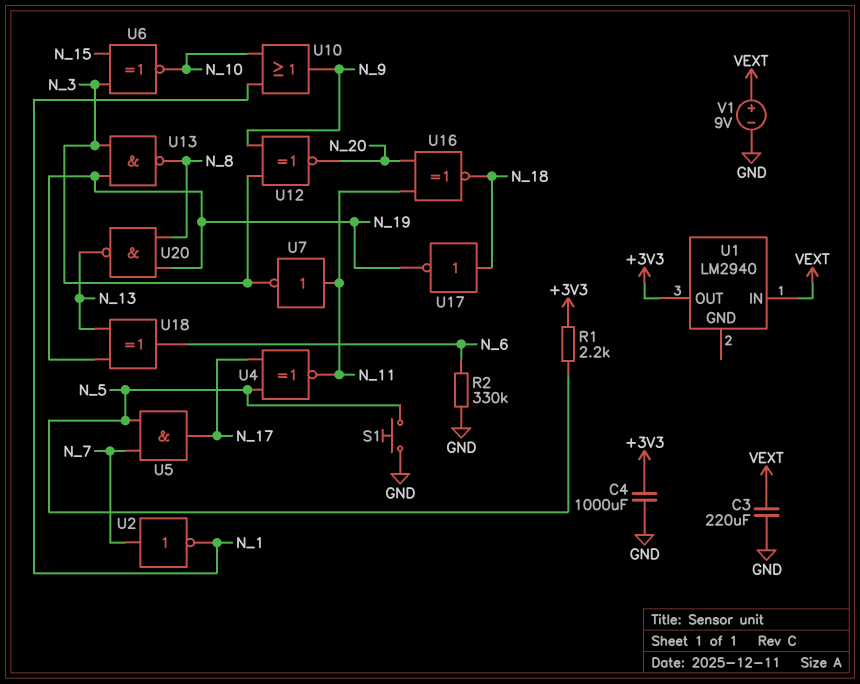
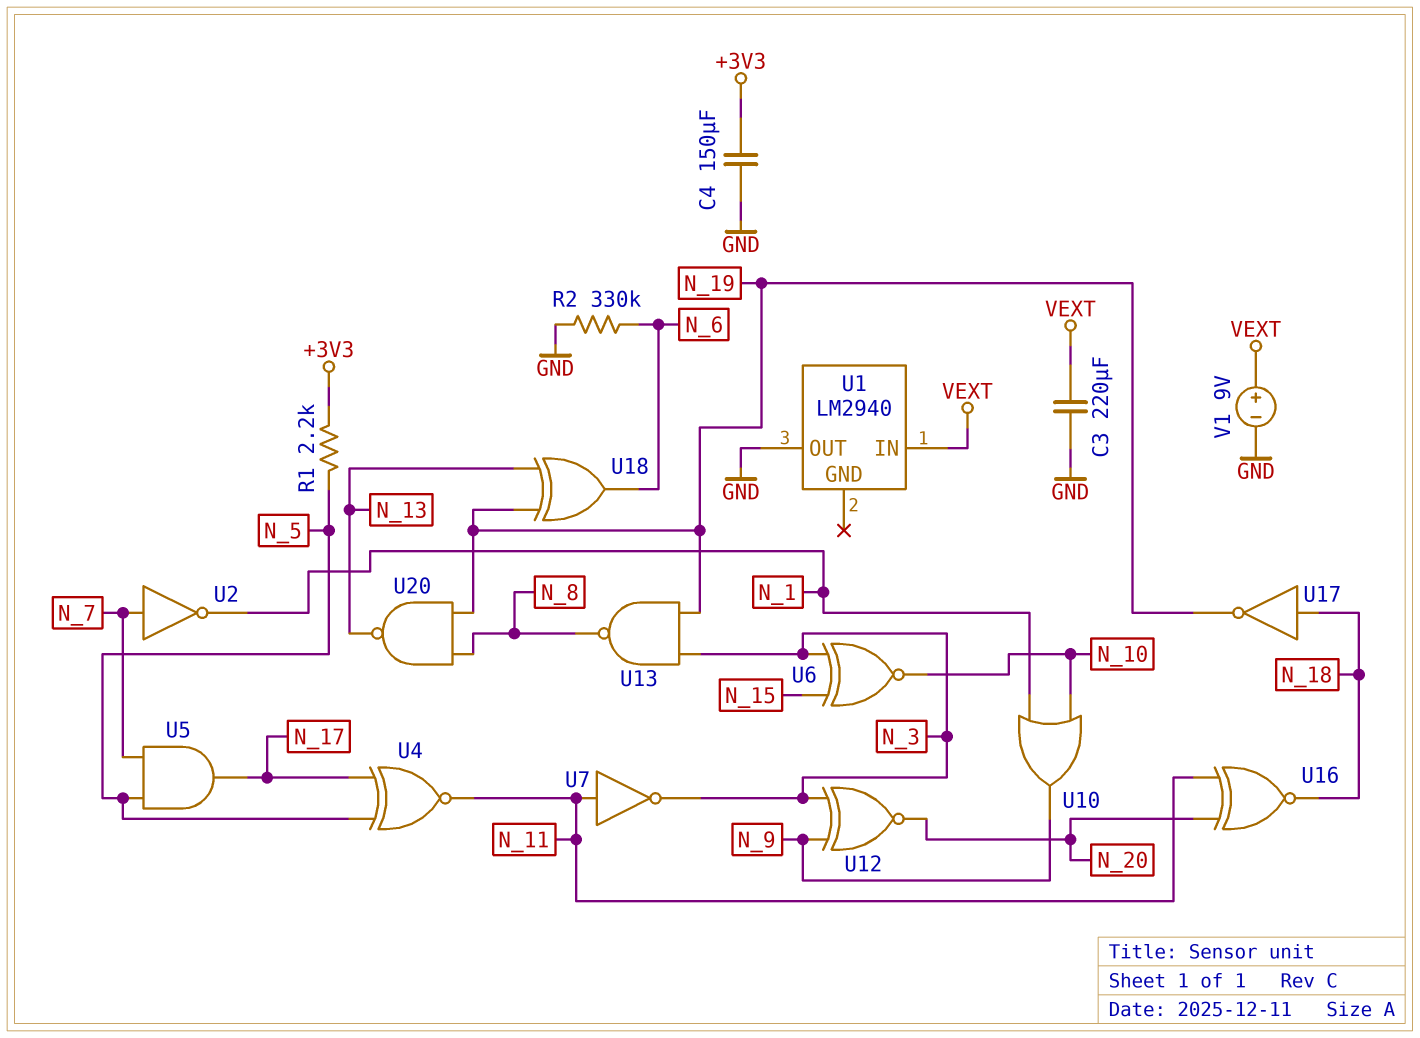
C4: 1000uF (+3V3, GND) -> 150uF (+3V3, GND)
S1: button (GND, N_5) -> none
U1 pin OUT: +3V3 -> GND

